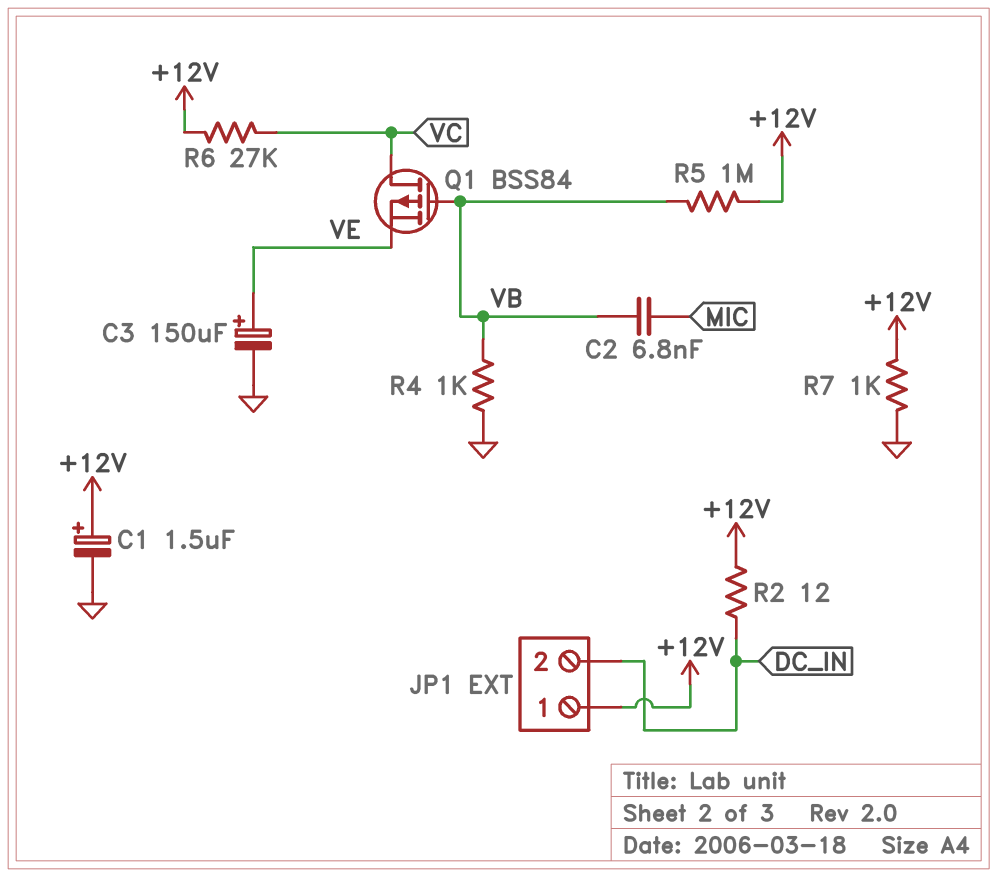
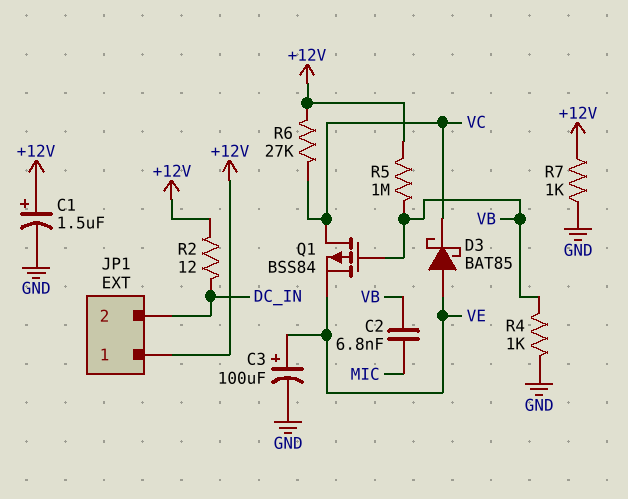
C3: 150uF (plus VE, minus GND) -> 100uF (plus VE, minus GND)
D3: none -> schottky BAT85 (A VE, K VC)

